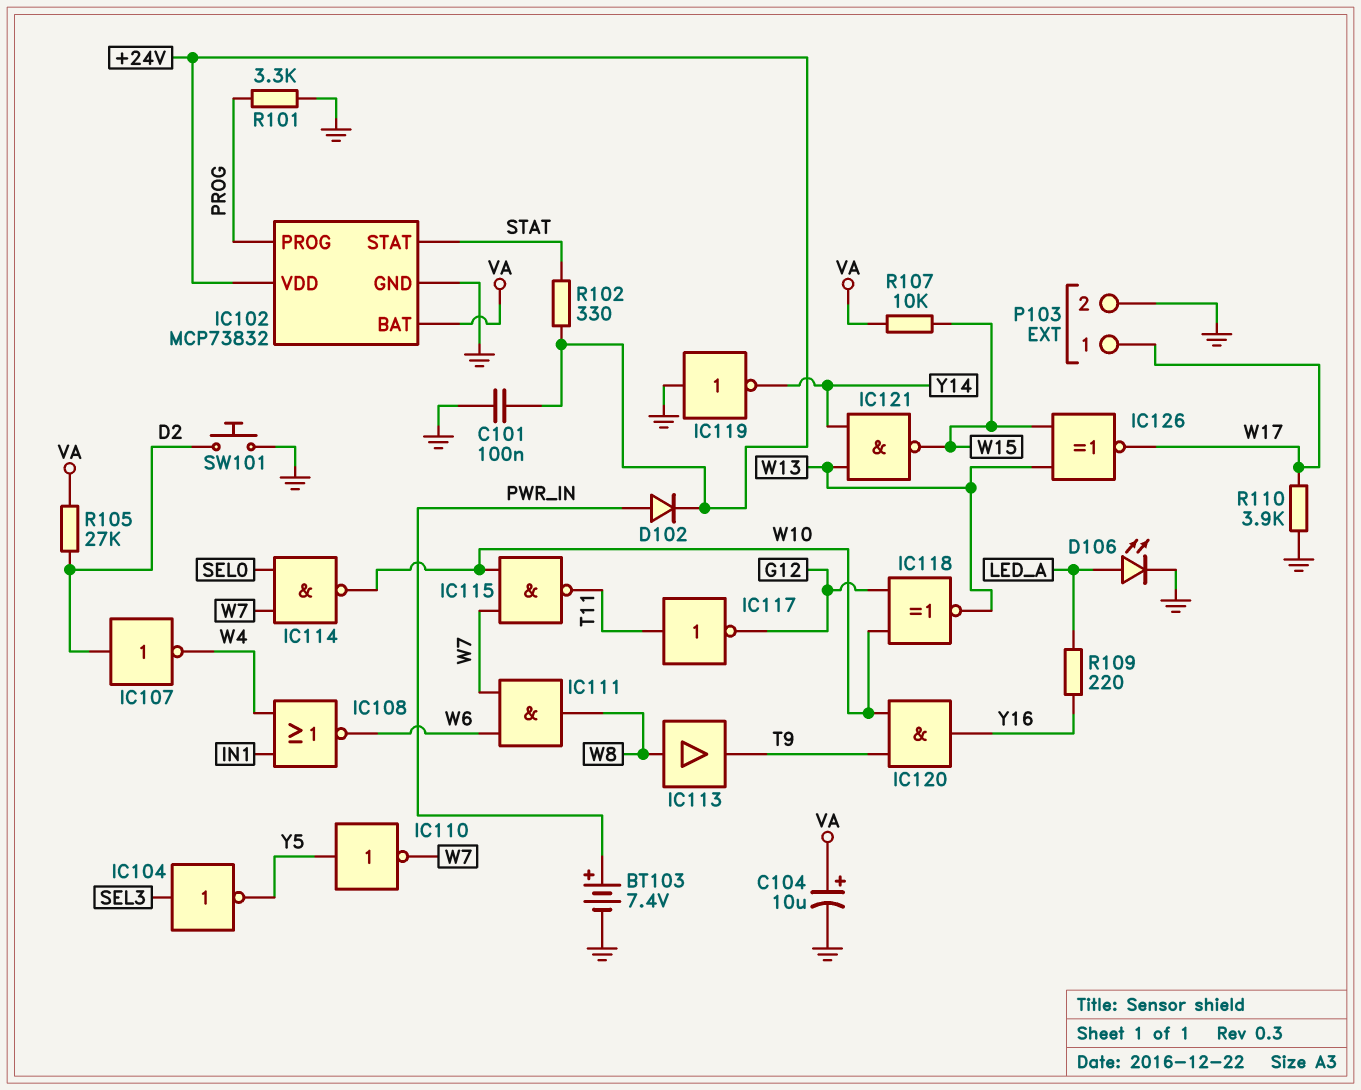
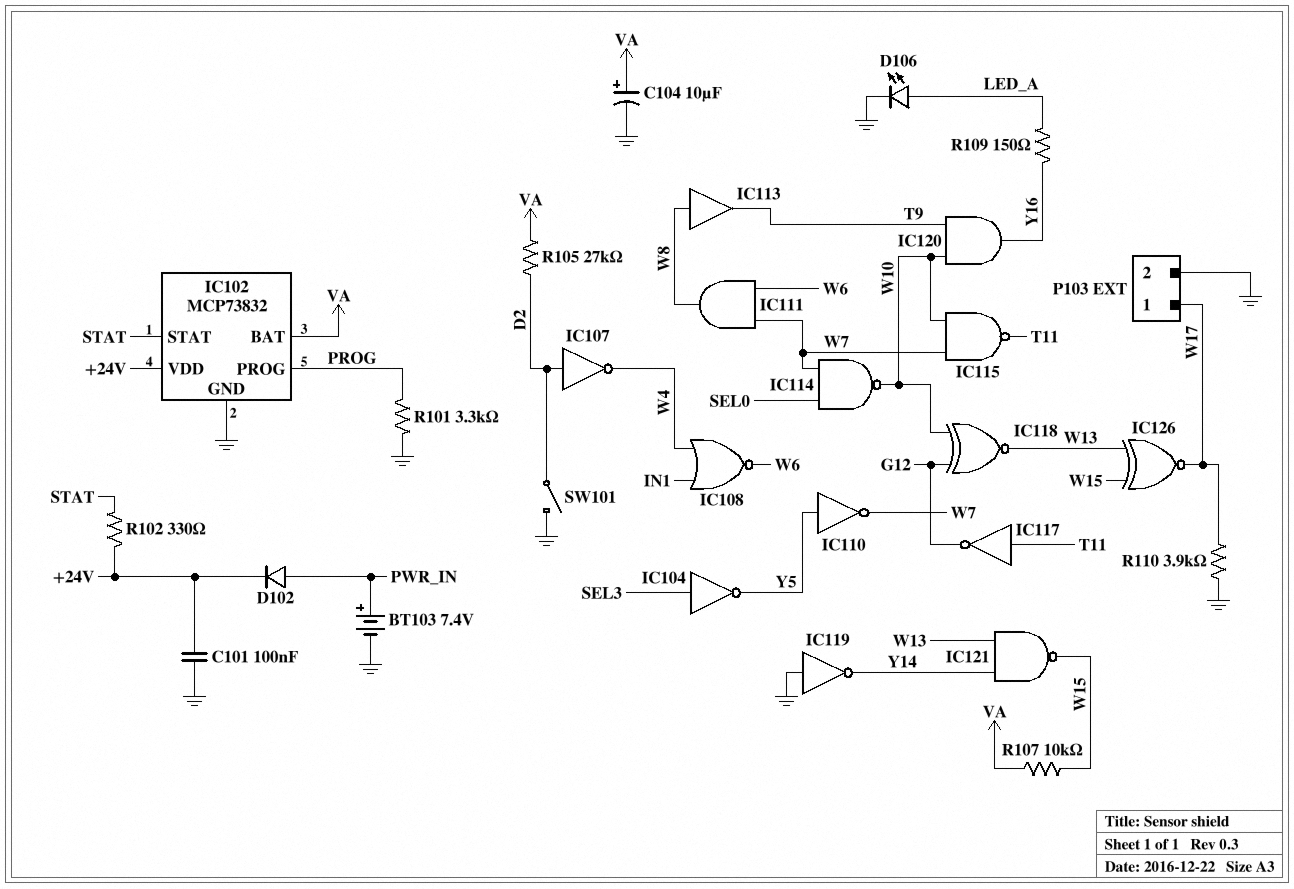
R109: 220 (LED_A, Y16) -> 150 (LED_A, Y16)
SW101: button (D2, GND) -> switch (D2, GND)

